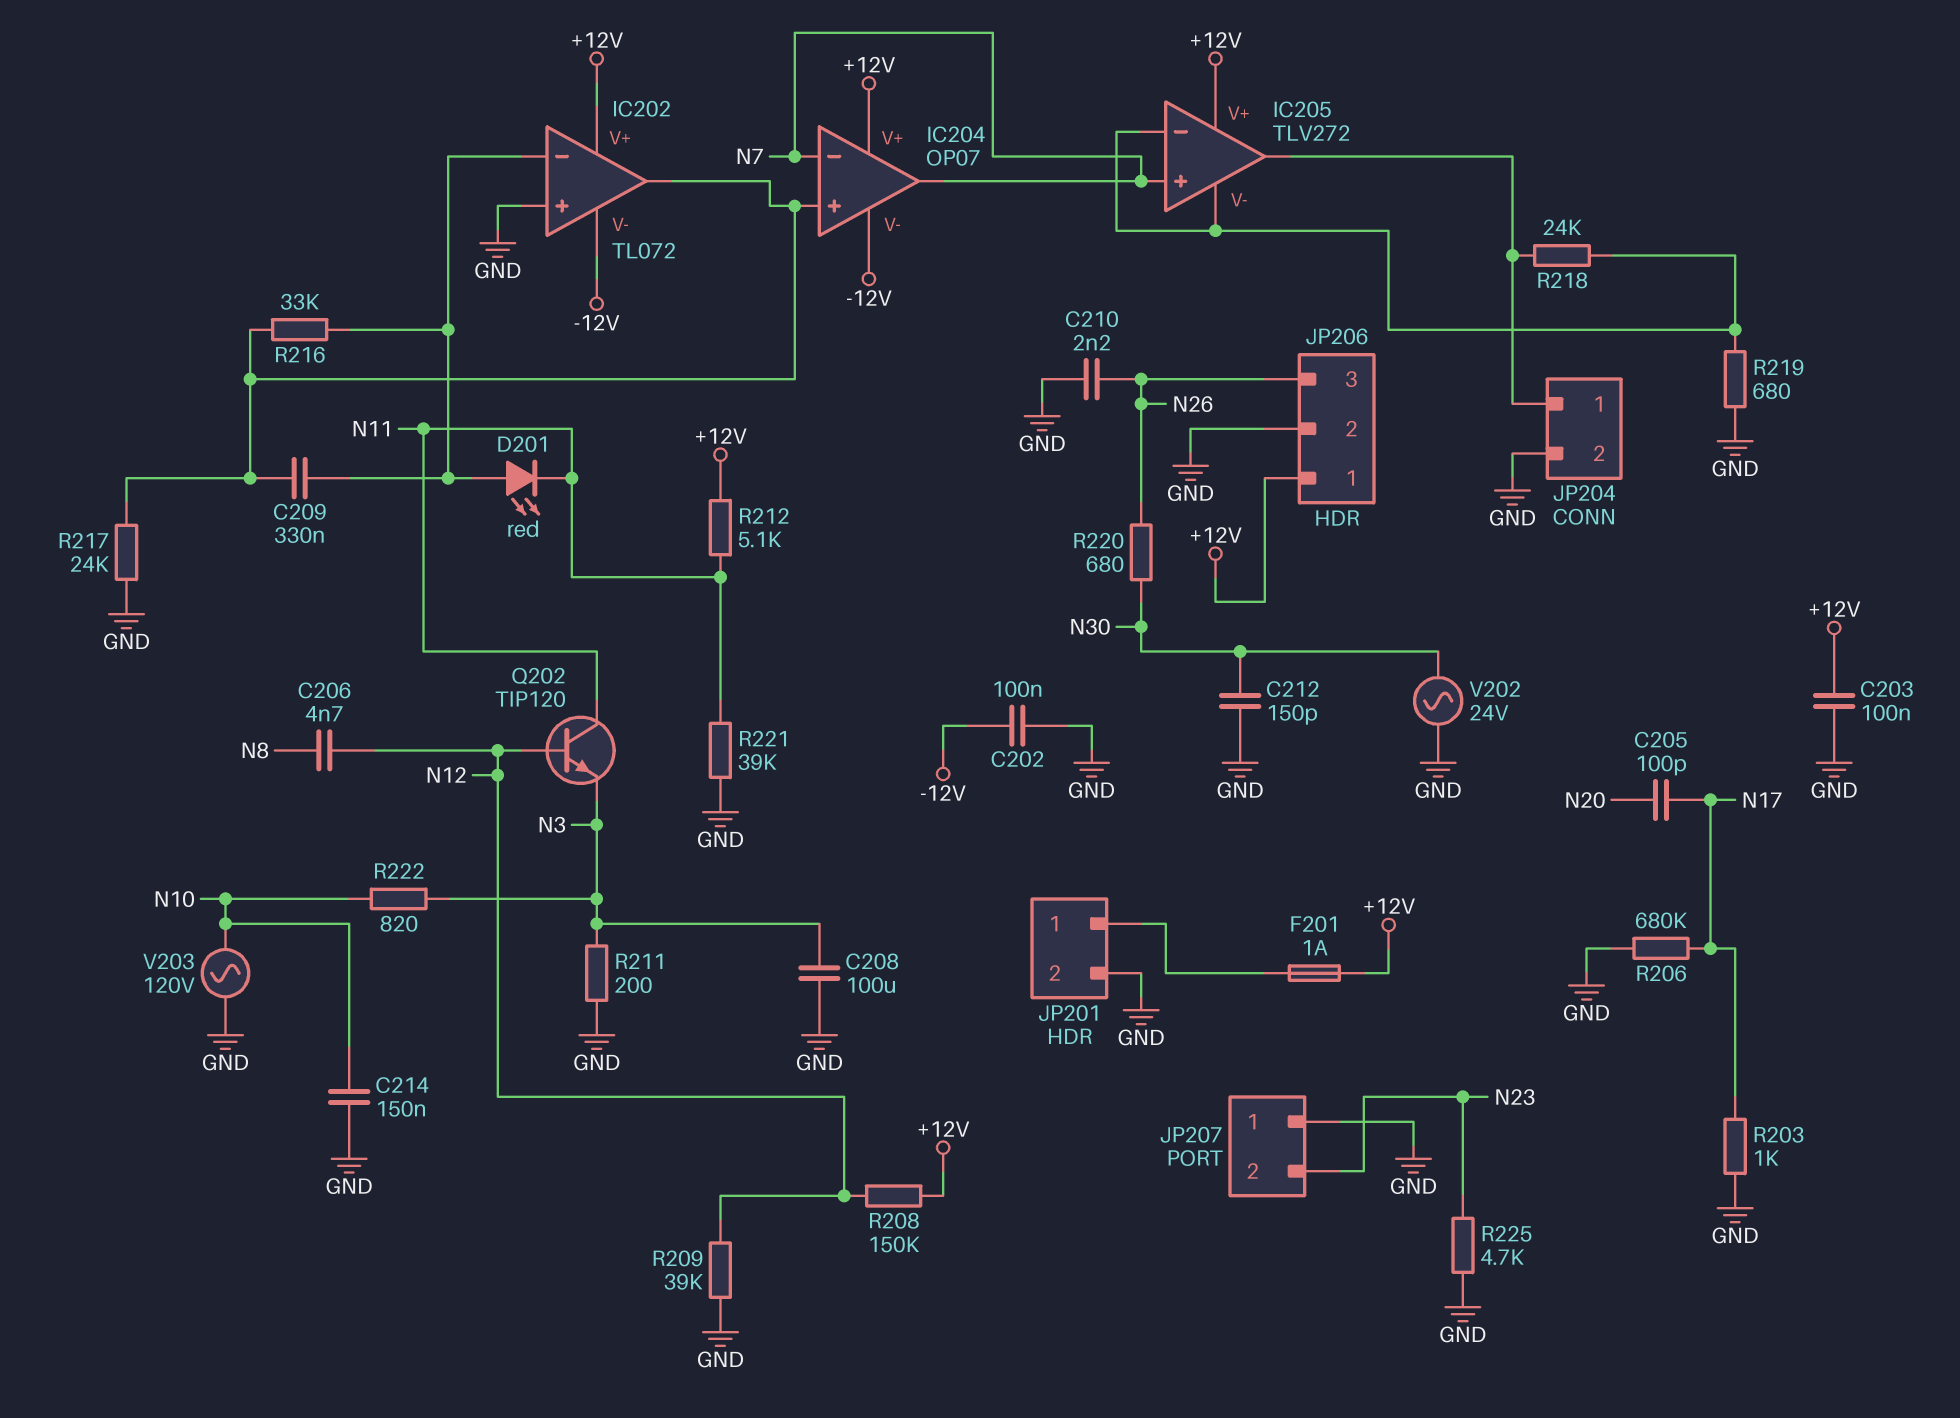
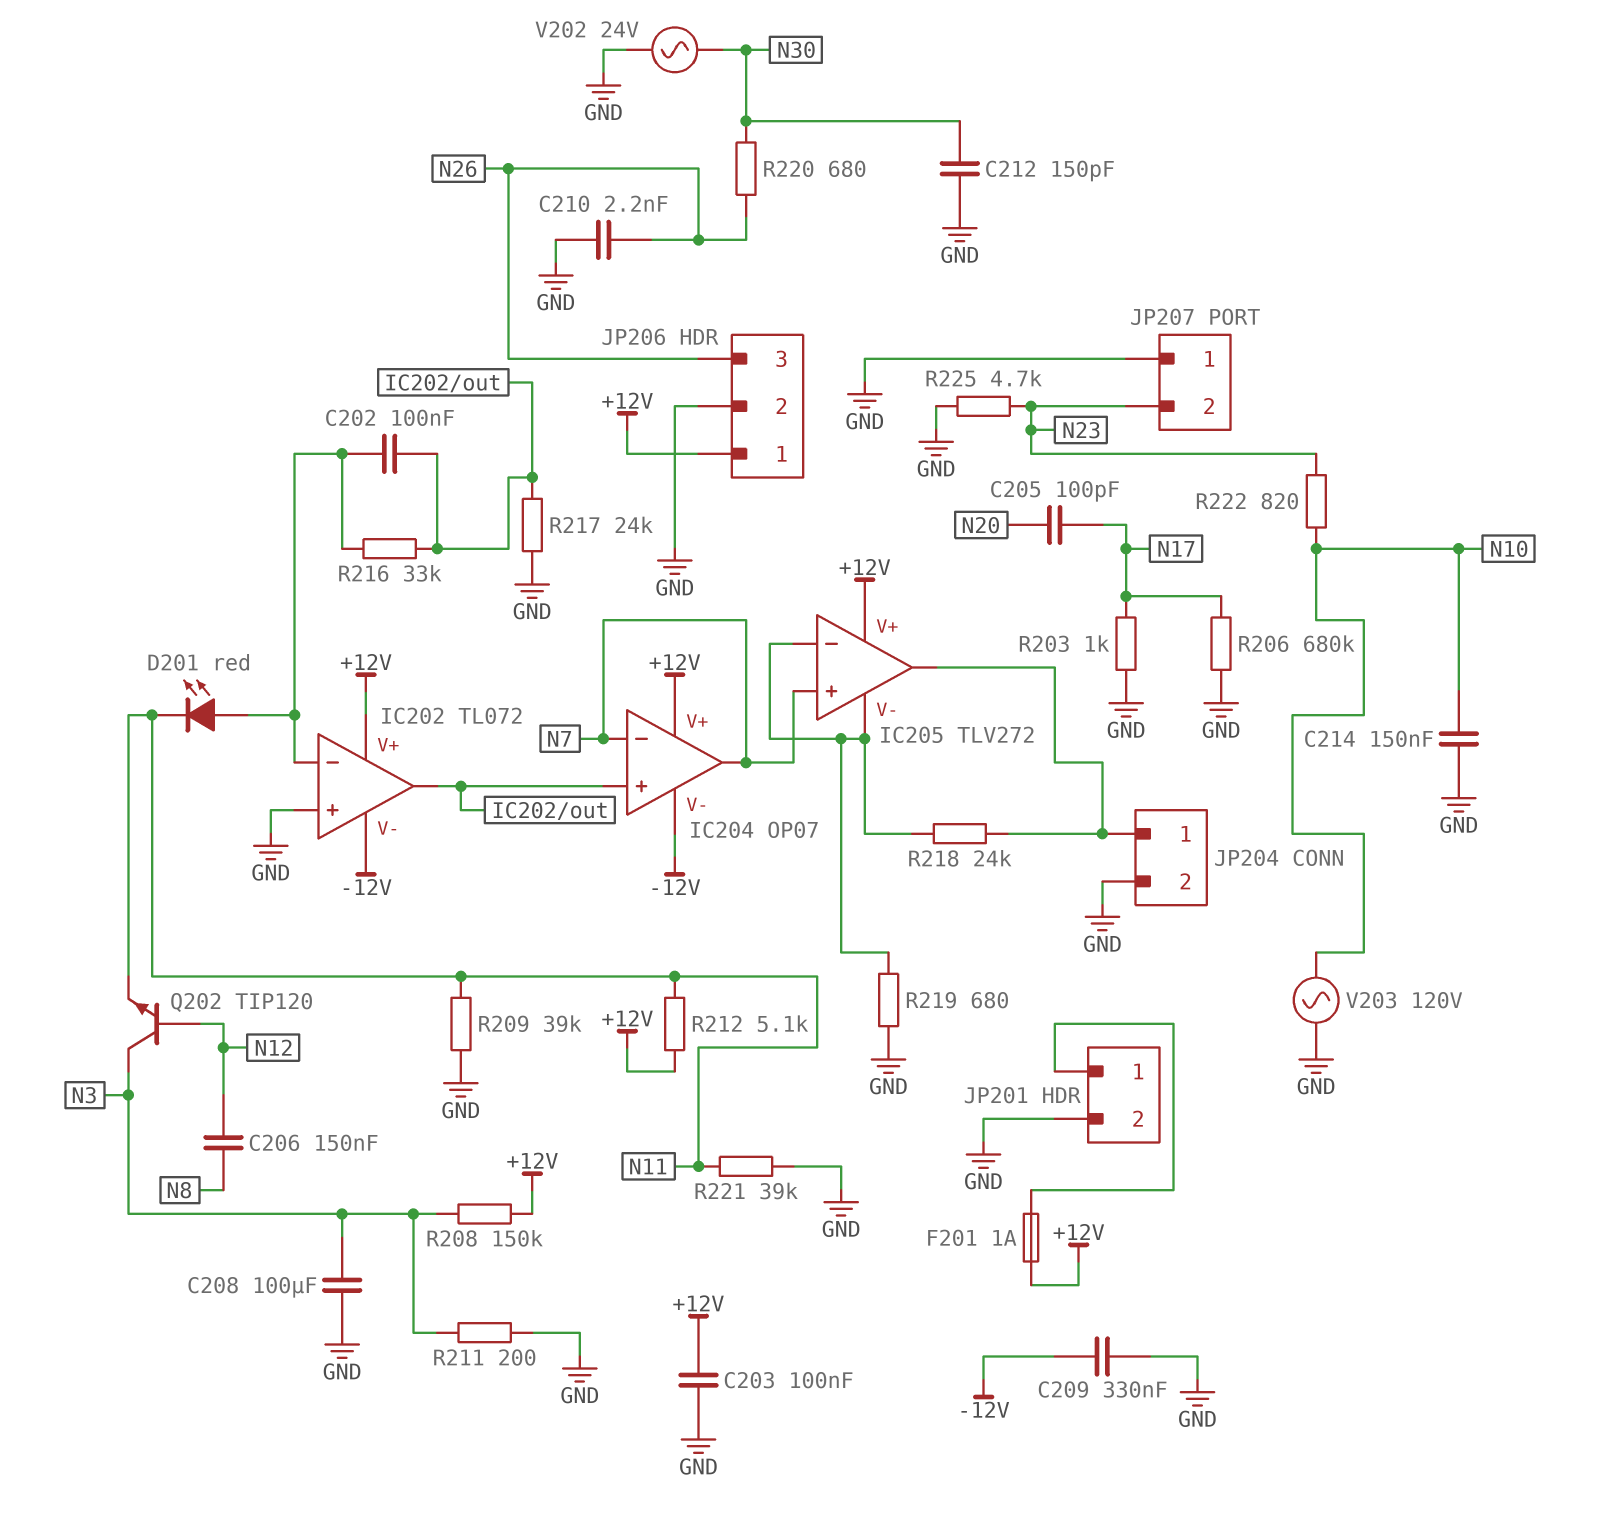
C202: 100nF (-12V, GND) -> 100nF (IC202/in-, IC202/out)
C206: 4.7nF (N8, N12) -> 150nF (N8, N12)
C209: 330nF (IC202/in-, IC202/out) -> 330nF (-12V, GND)
Q202: NPN TIP120 (B N12, C N11, E N3) -> NPN TIP120 (B N12, C N3, E N11)
R208: 150k (+12V, N12) -> 150k (+12V, N3)
R209: 39k (GND, N12) -> 39k (GND, N11)
R222: 820 (N3, N10) -> 820 (N10, N23)

